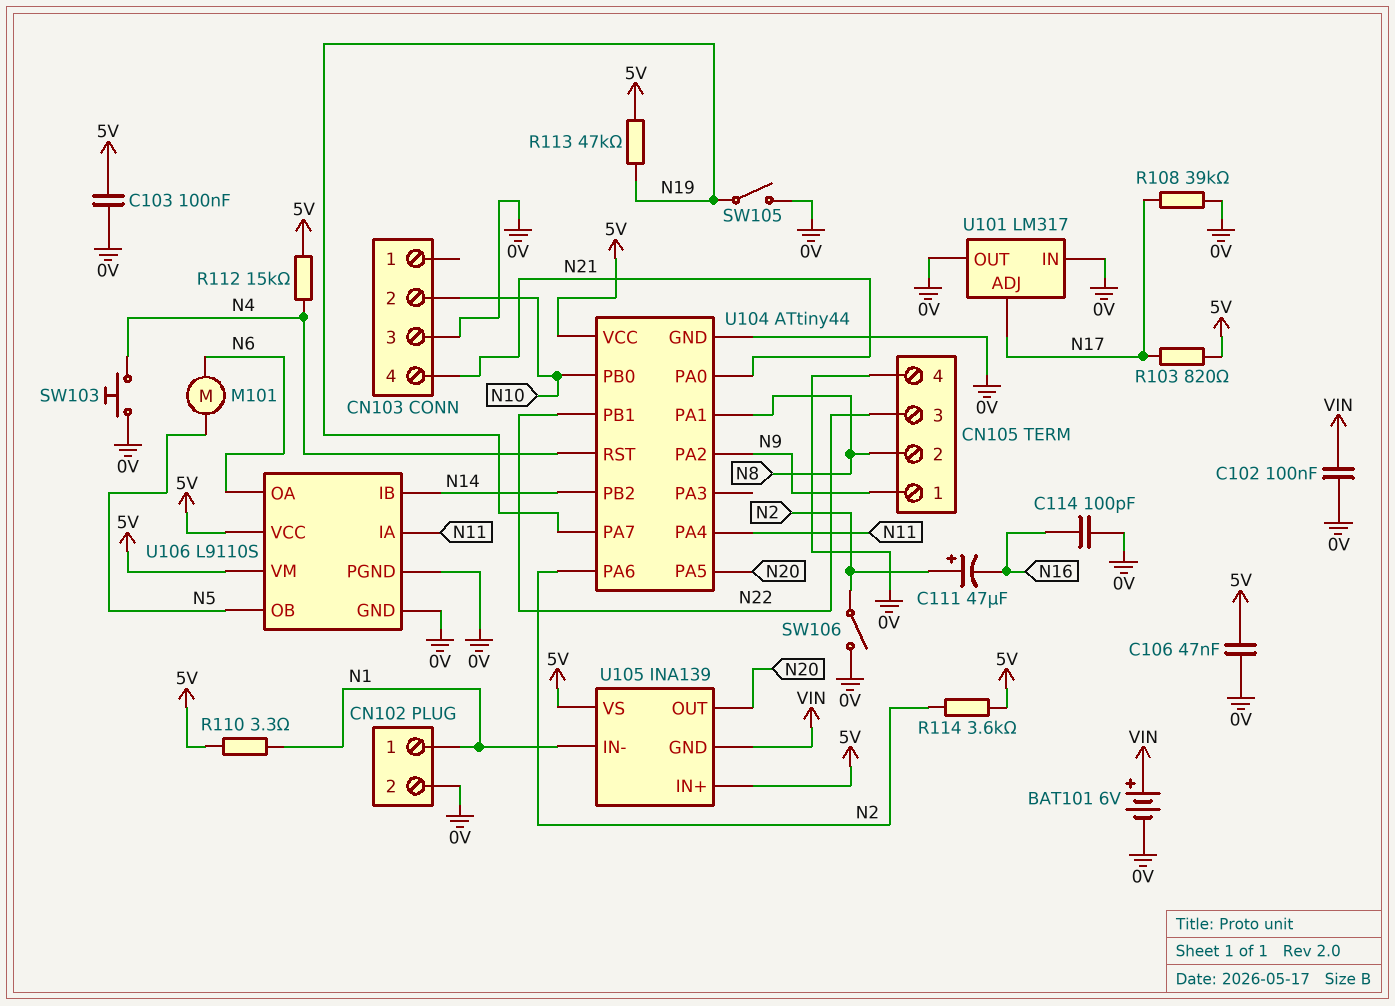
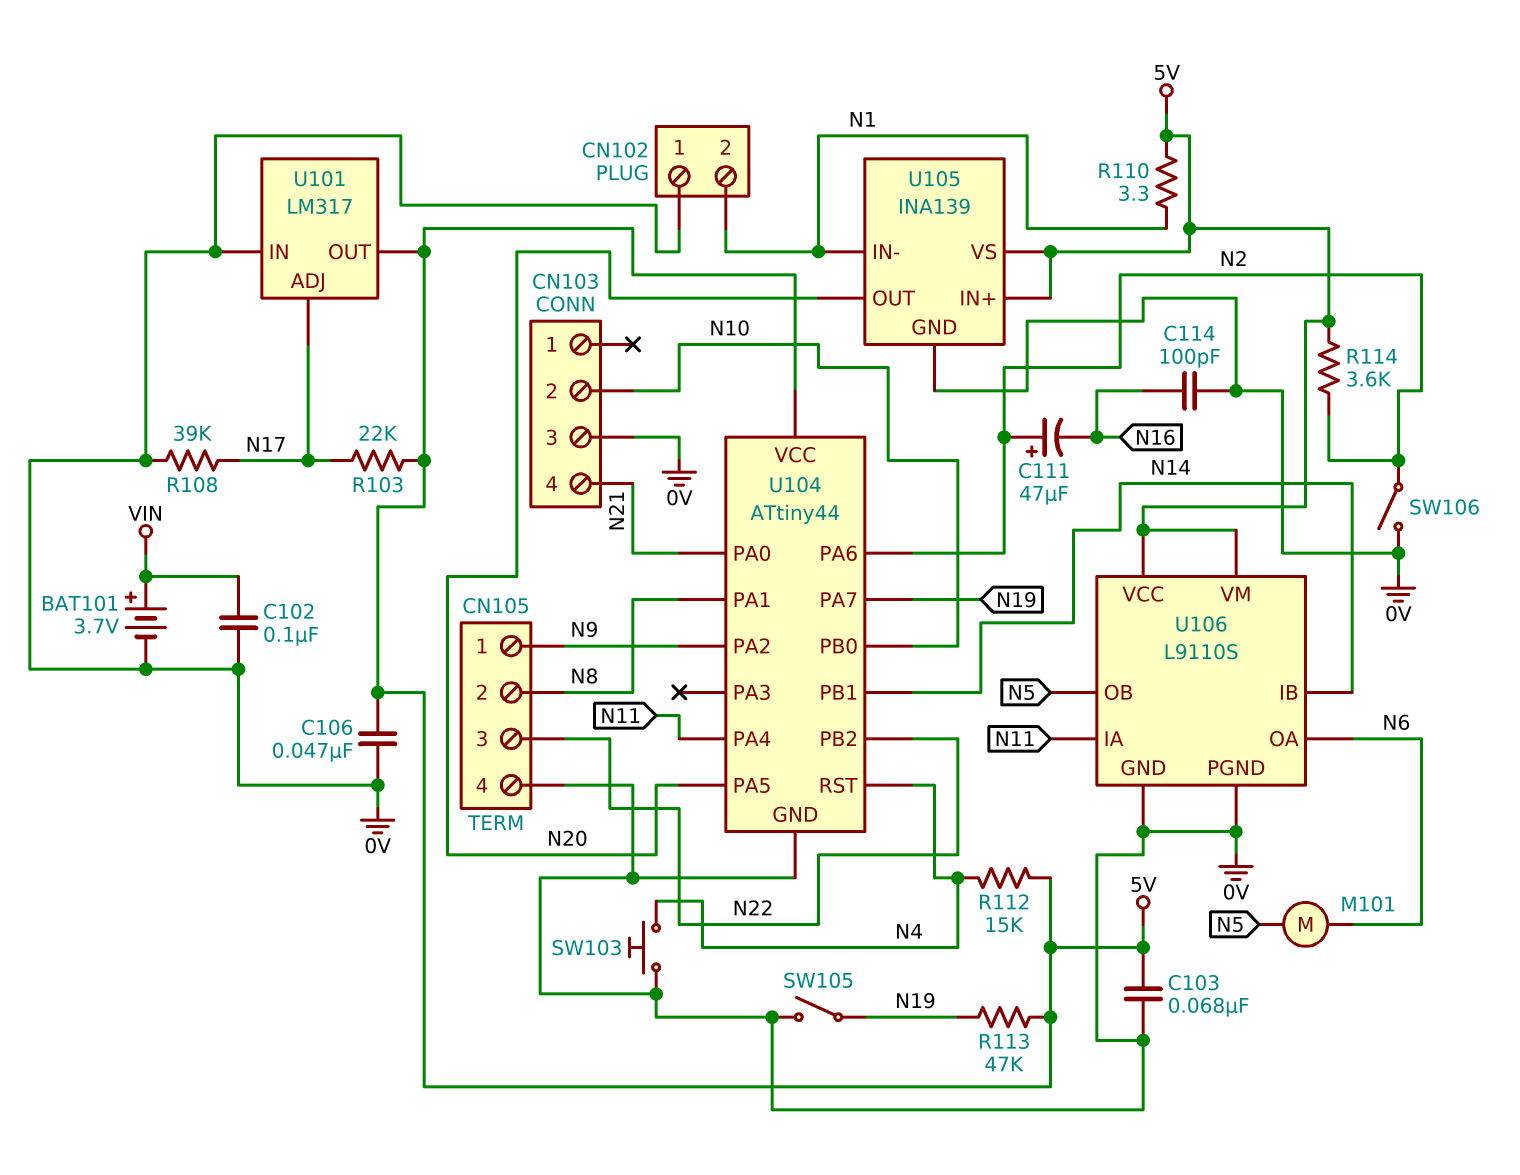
BAT101: 6V (plus VIN, minus 0V) -> 3.7V (plus VIN, minus 0V)
C103: 100nF (0V, 5V) -> 68nF (0V, 5V)
CN102 pin 1: N1 -> 0V
CN102 pin 2: 0V -> N1
R103: 820 (5V, N17) -> 22k (5V, N17)
U101 pin OUT: 0V -> 5V
U104 pin PB1: N22 -> N14
U104 pin PB2: N14 -> N22
U105 pin GND: VIN -> 0V

